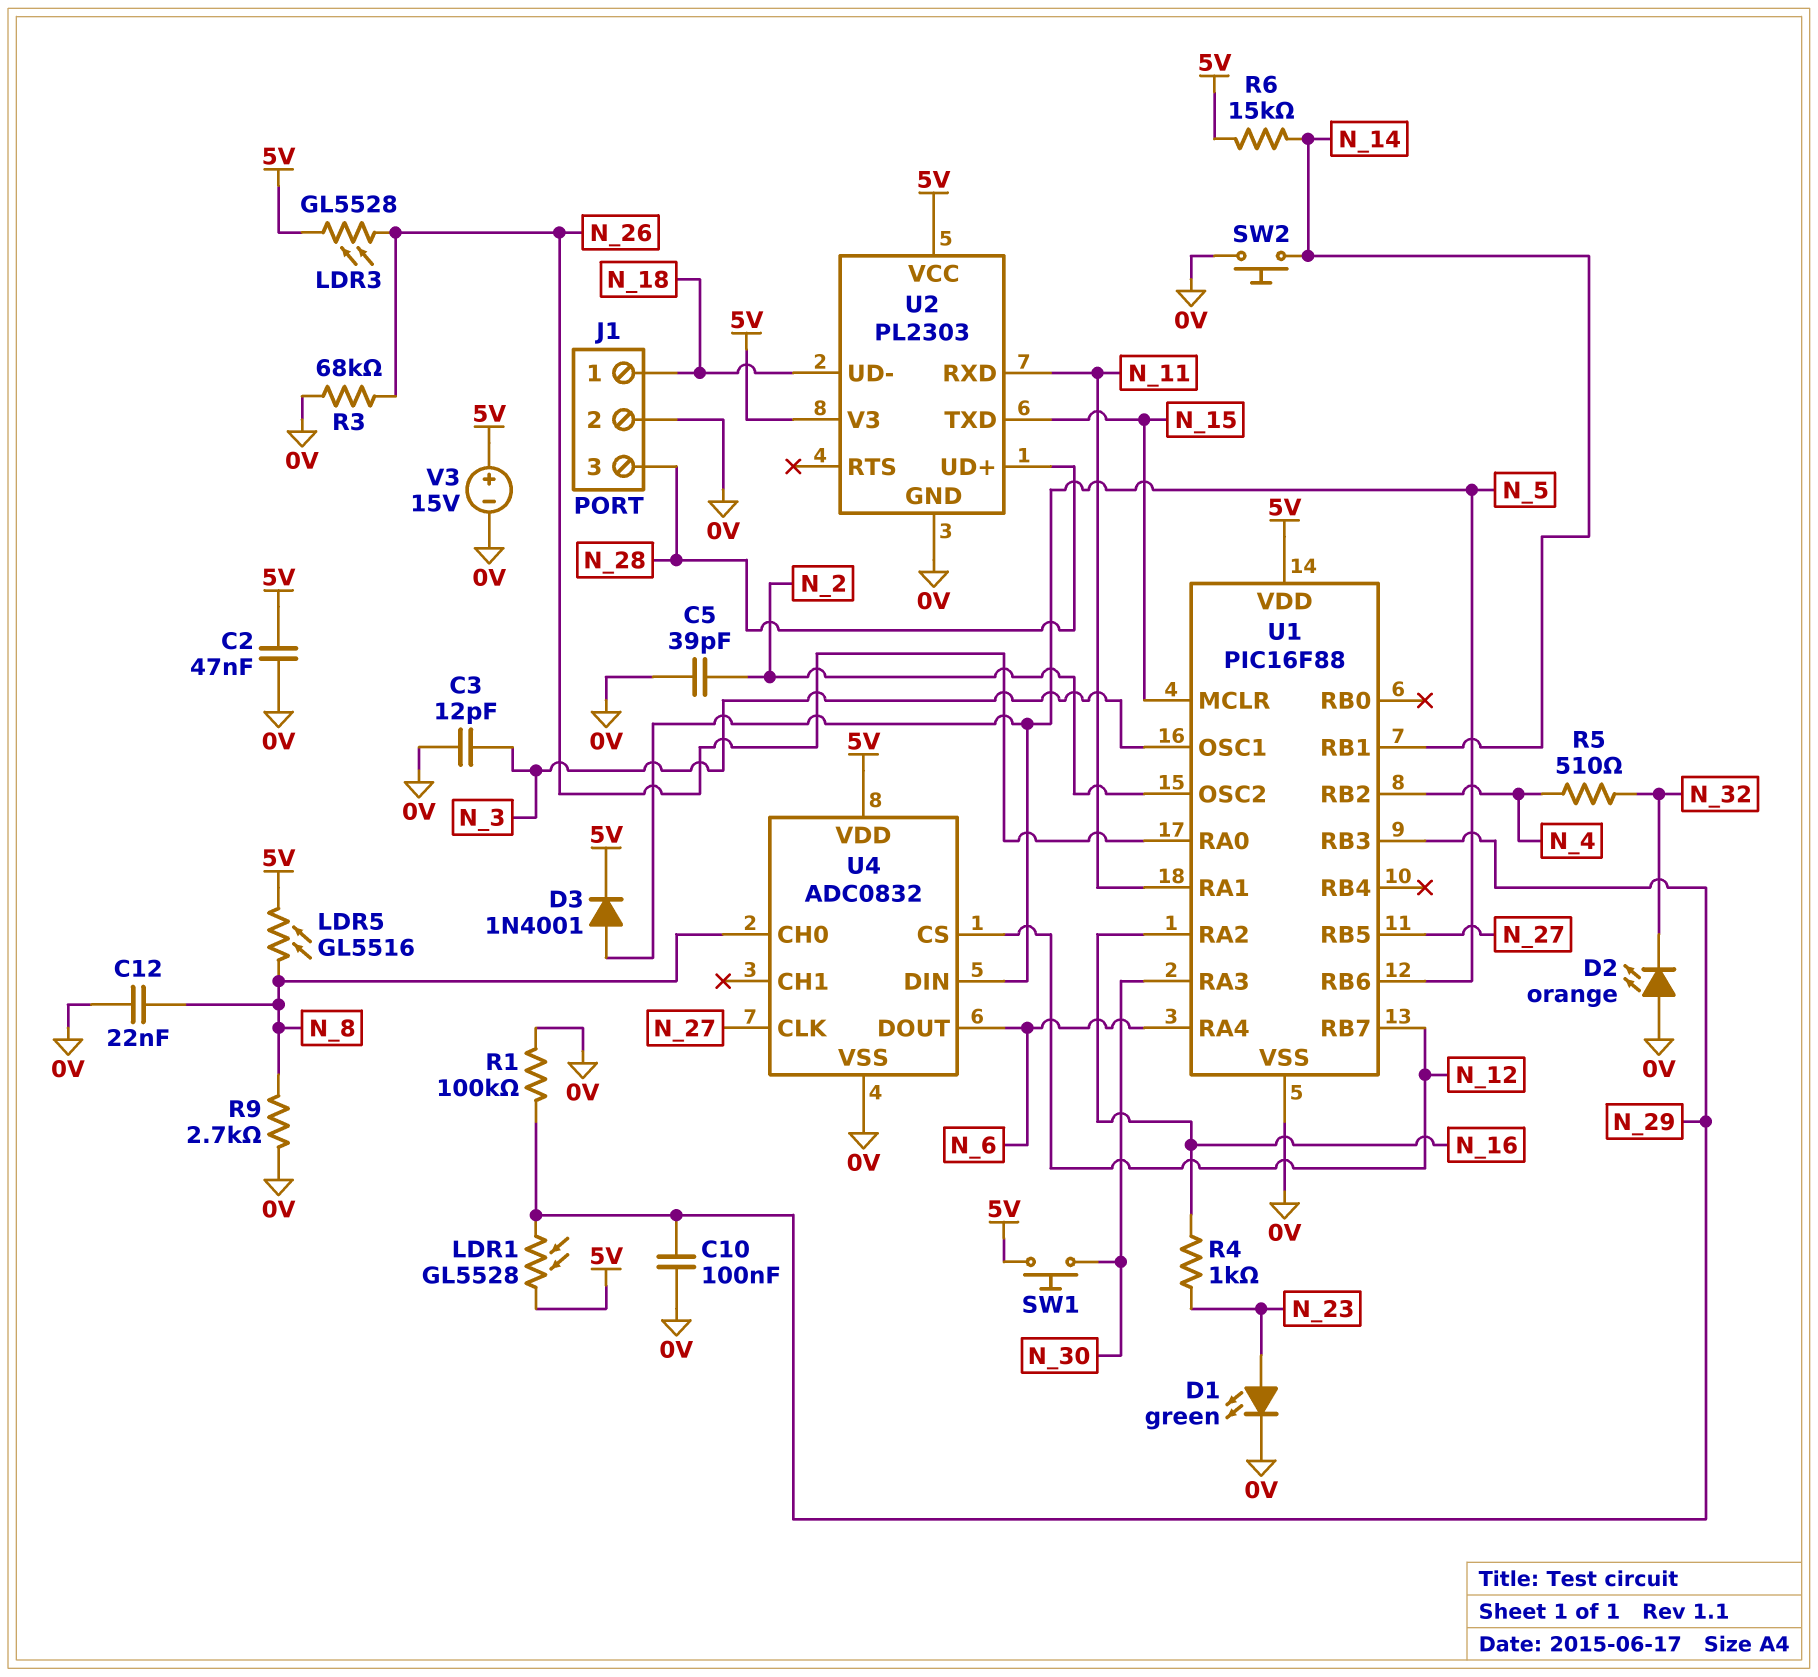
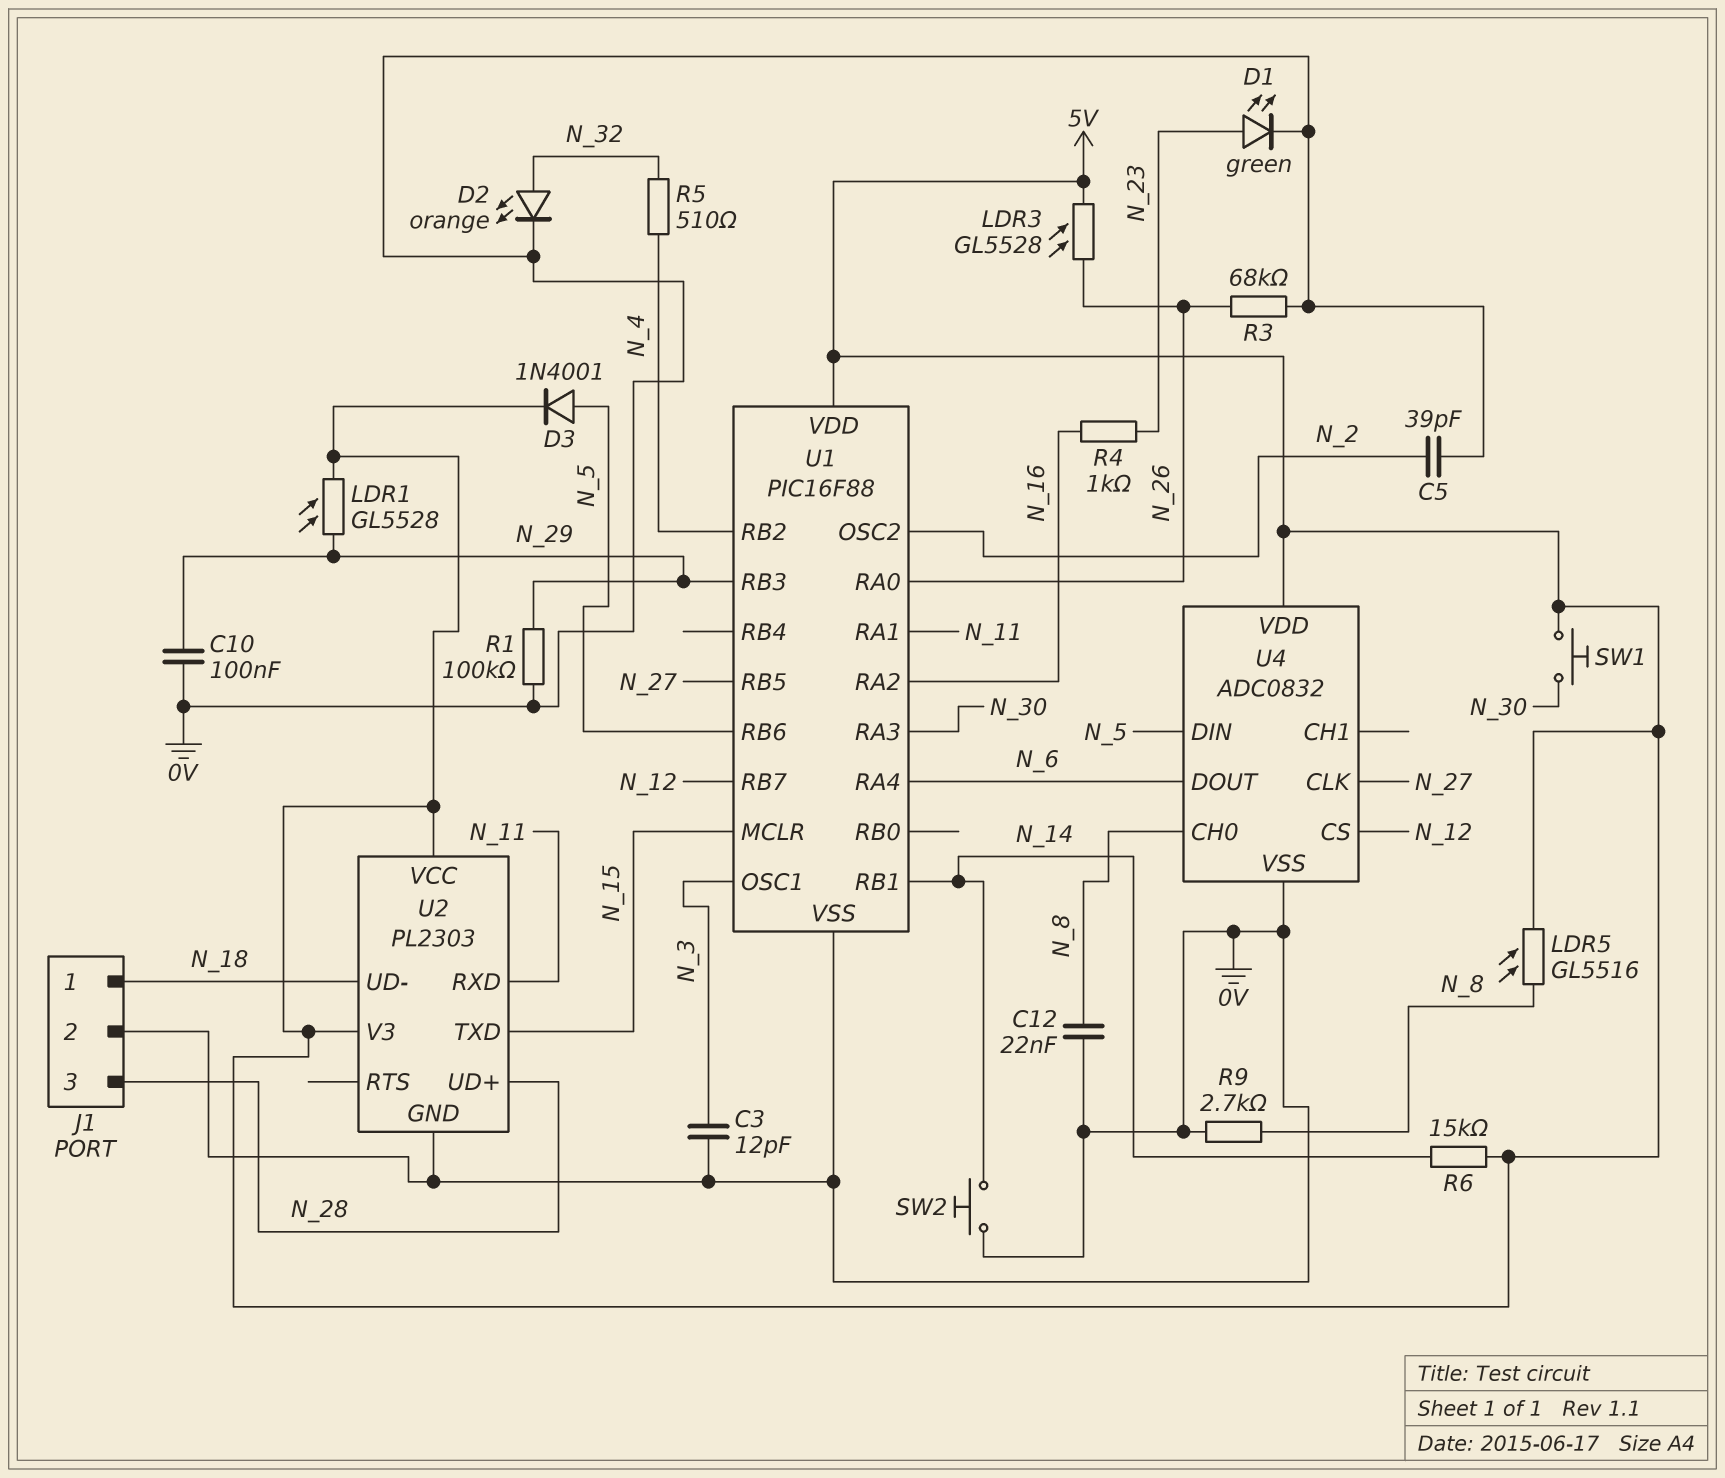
C2: 47nF (0V, 5V) -> none
D2: LED orange (A 0V, K N_32) -> LED orange (A N_32, K 0V)
V3: 15V (plus 5V, minus 0V) -> none

